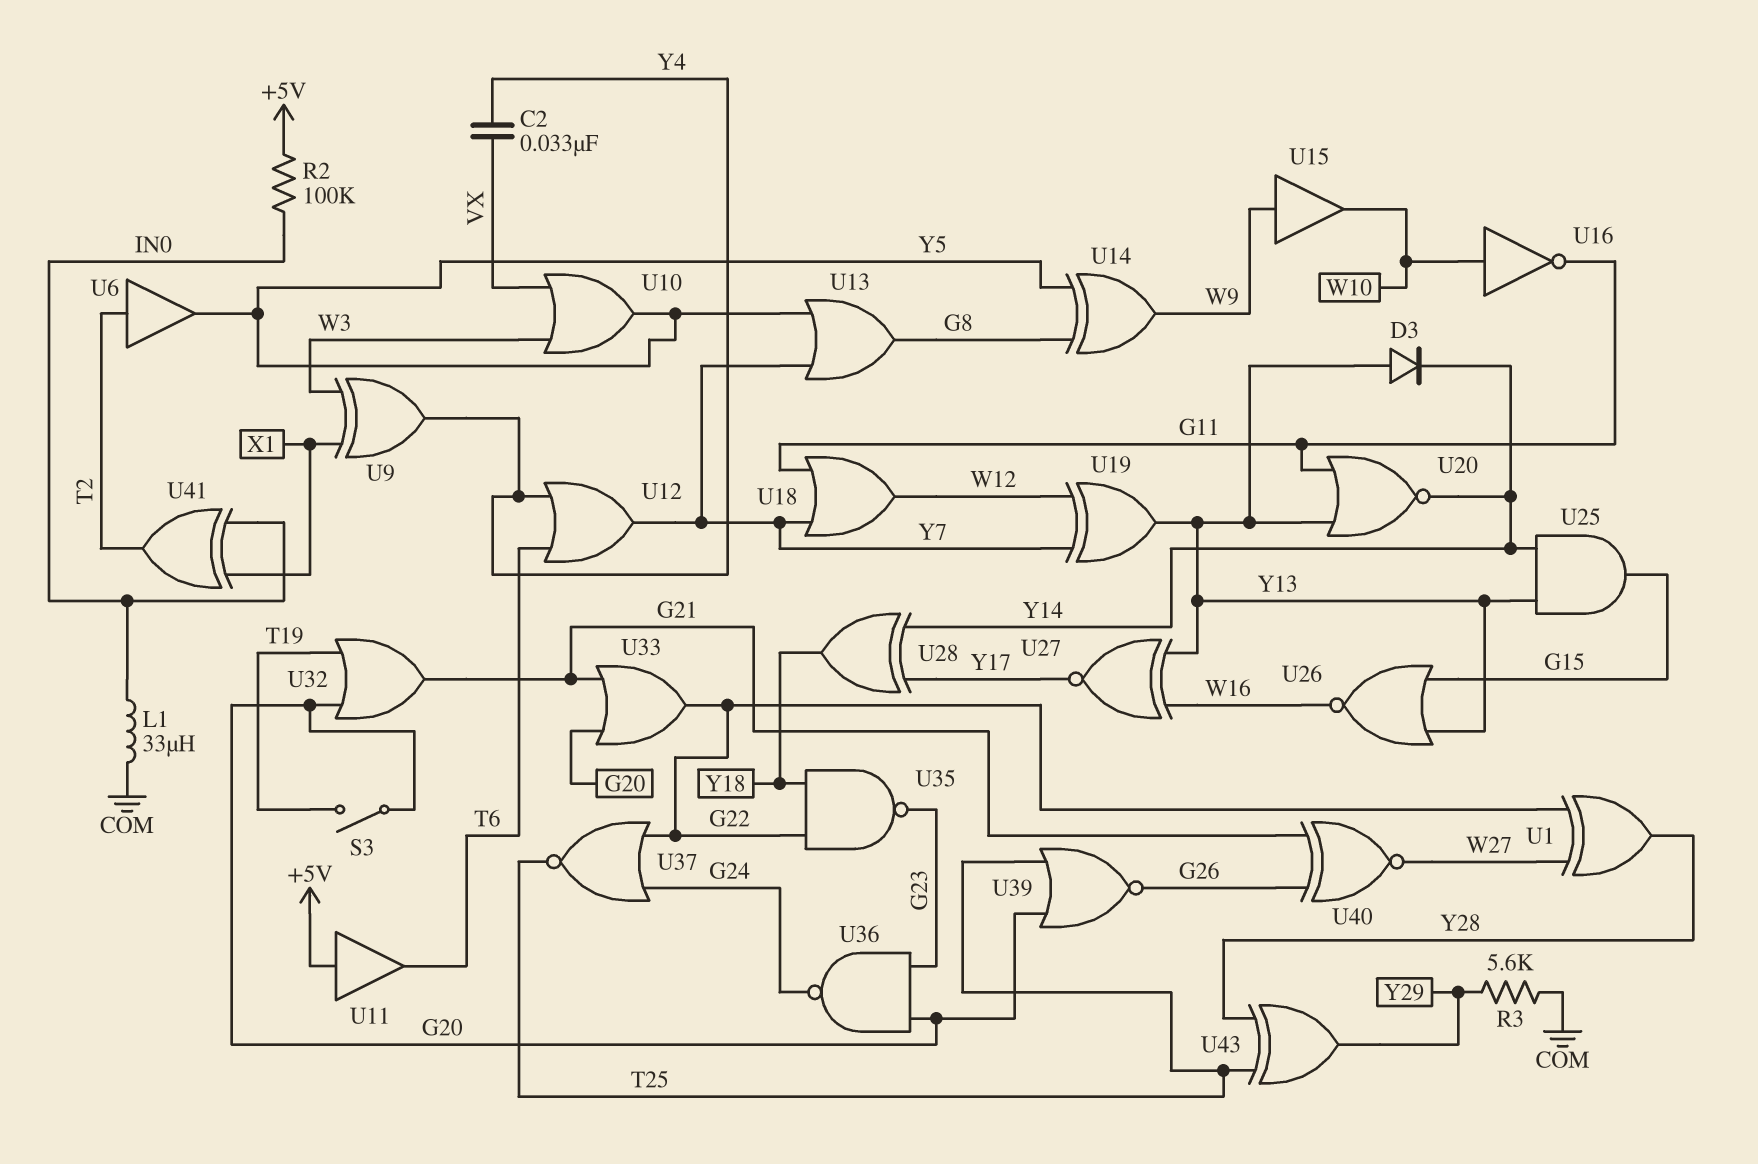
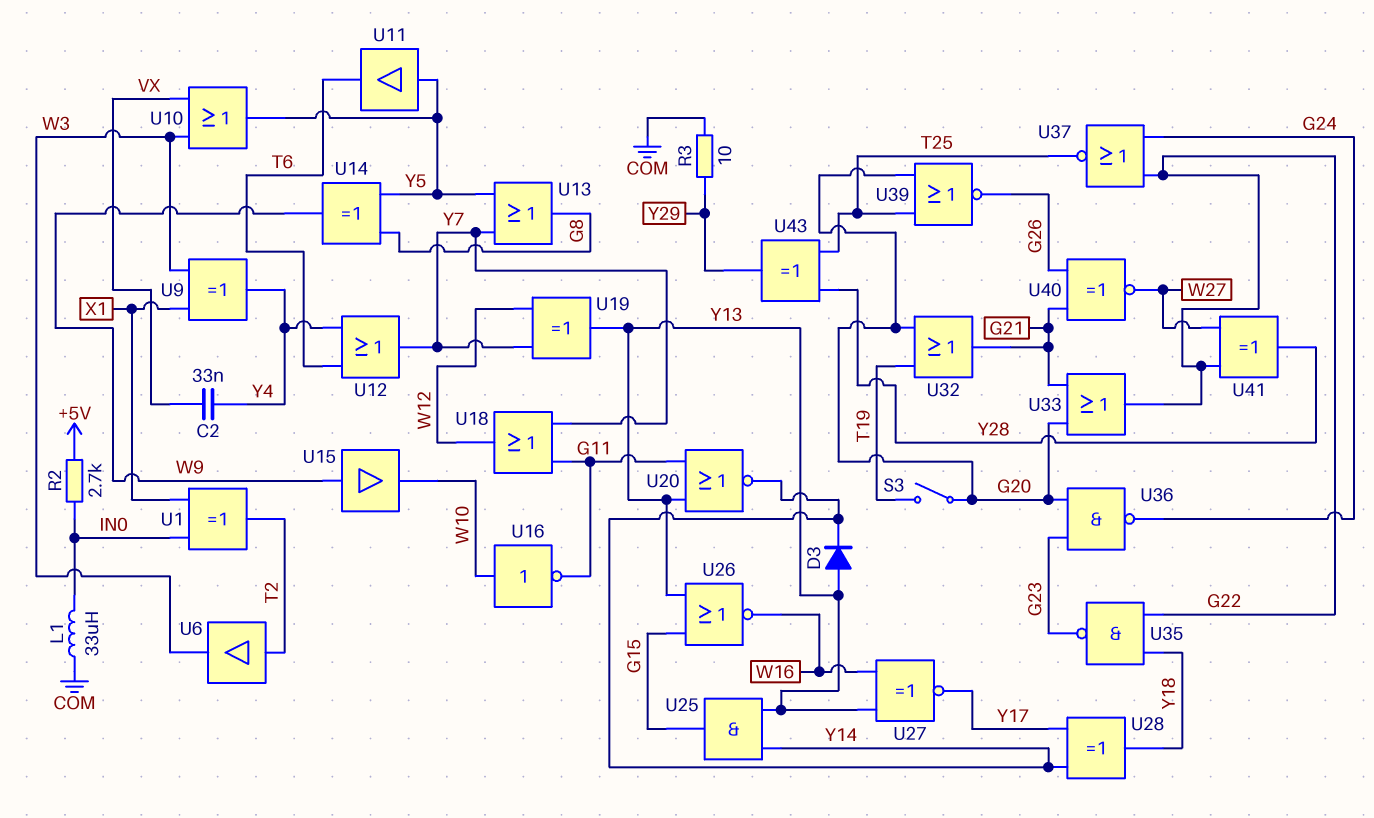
R2: 100k (+5V, IN0) -> 2.7k (+5V, IN0)
R3: 5.6k (COM, Y29) -> 10 (COM, Y29)
U1: XOR (in G22, in W27, out Y28) -> XOR (in IN0, in X1, out T2)
U6: buffer (in T2, out Y5) -> buffer (in T2, out W3)
U11: buffer (in +5V, out T6) -> buffer (in Y5, out T6)
U41: XOR (in IN0, in X1, out T2) -> XOR (in G22, in W27, out Y28)

